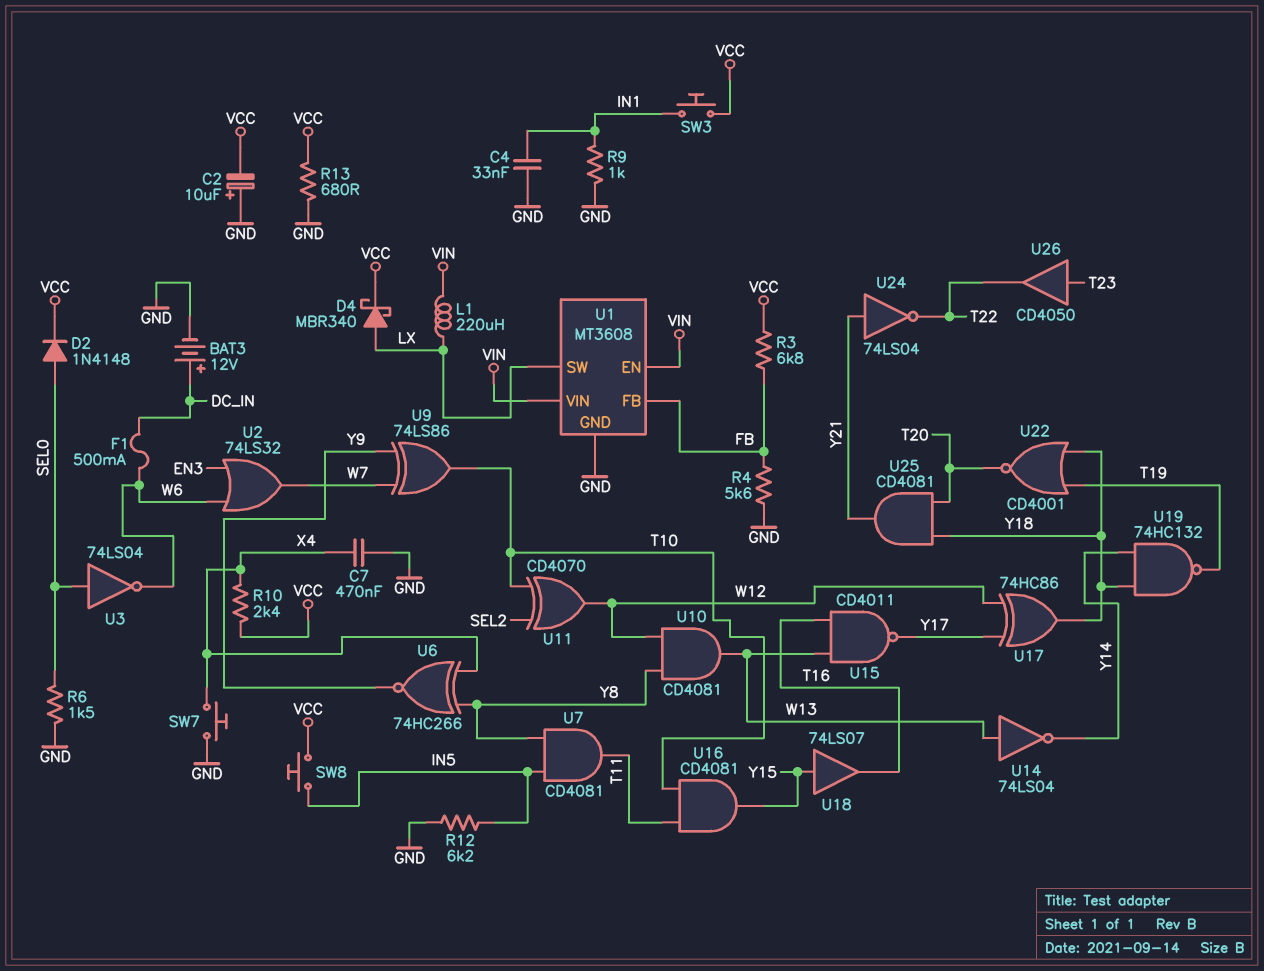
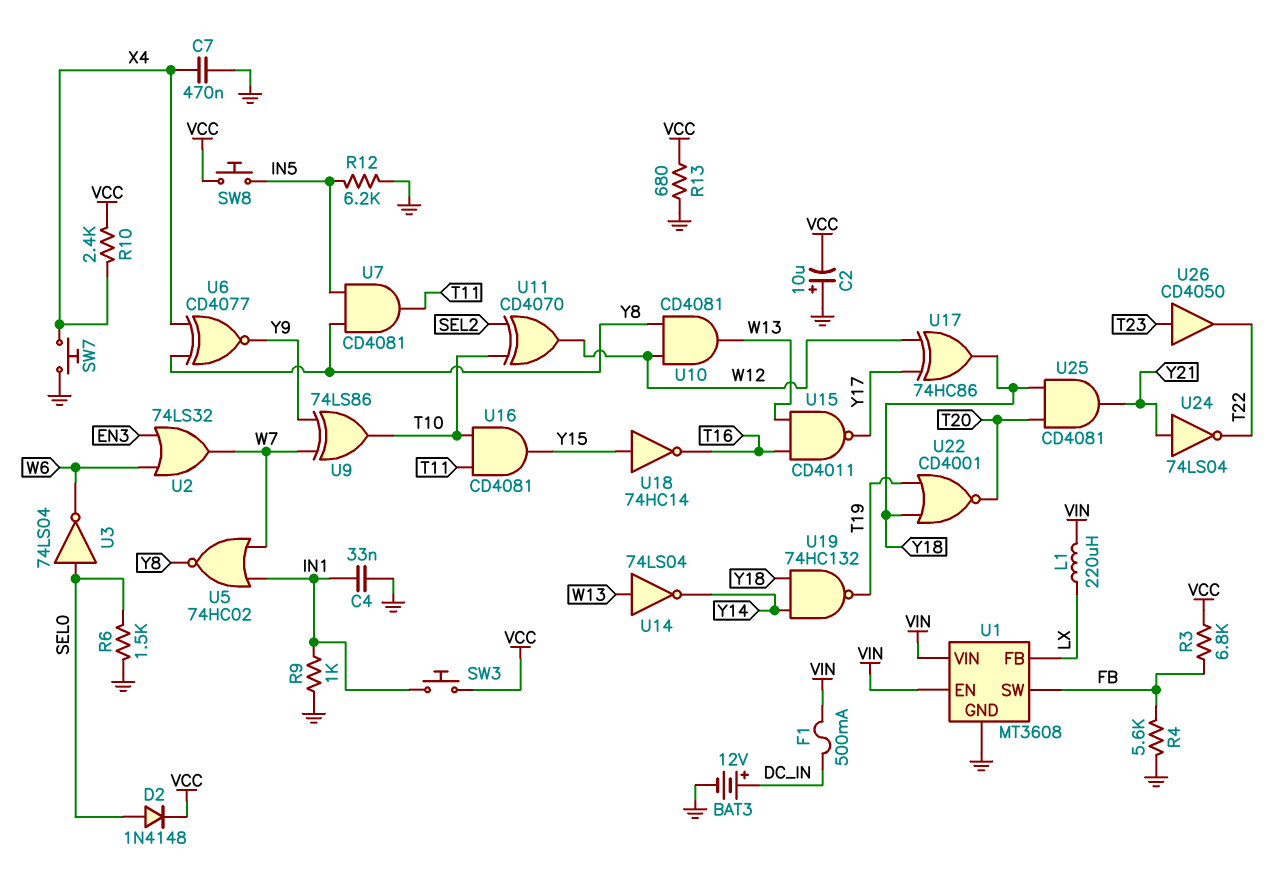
D4: schottky MBR340 (A LX, K VCC) -> none
F1: 500mA (DC_IN, W6) -> 500mA (DC_IN, VIN)
U1 pin FB: FB -> LX
U1 pin SW: LX -> FB
U5: none -> NOR 74HC02 (in IN1, in W7, out Y8)
U6: XNOR 74HC266 (in X4, in Y8, out Y9) -> XNOR CD4077 (in X4, in Y8, out Y9)
U18: buffer 74LS07 (in Y15, out T16) -> NOT 74HC14 (in Y15, out T16)

